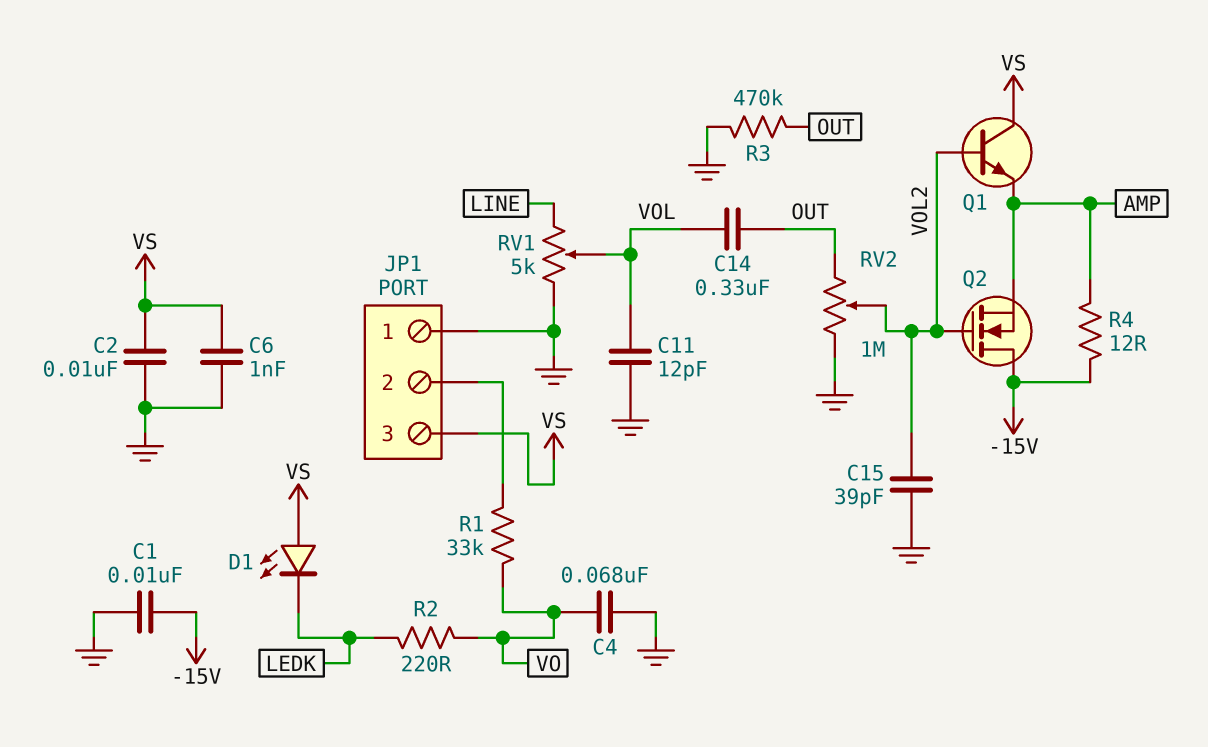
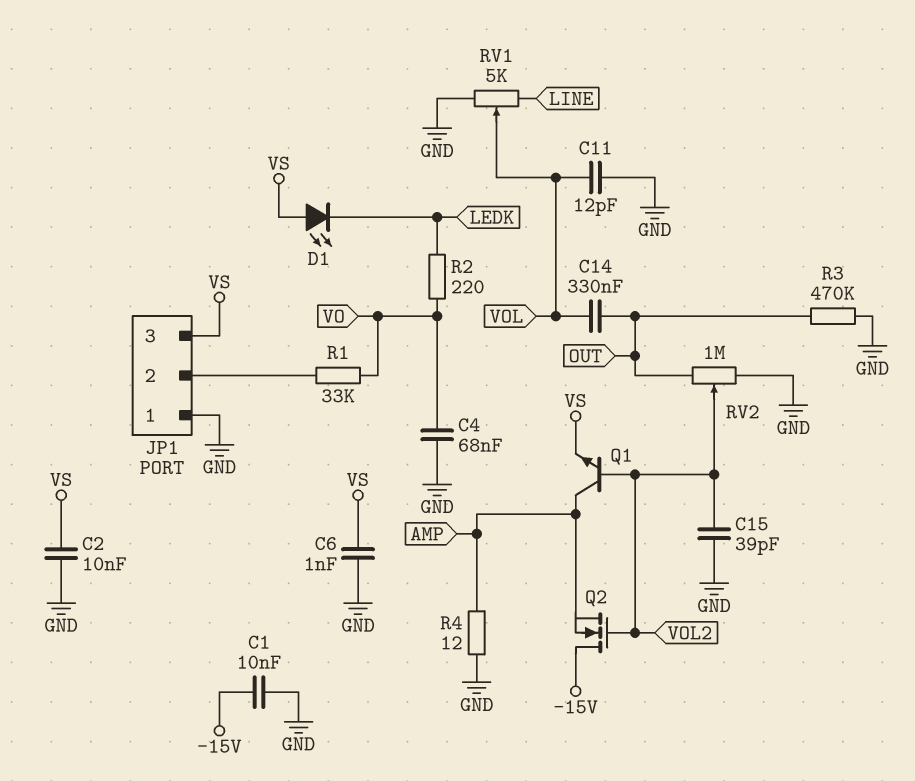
Q1: NPN (B VOL2, C VS, E AMP) -> NPN (B VOL2, C AMP, E VS)
R4: 12 (-15V, AMP) -> 12 (AMP, GND)

